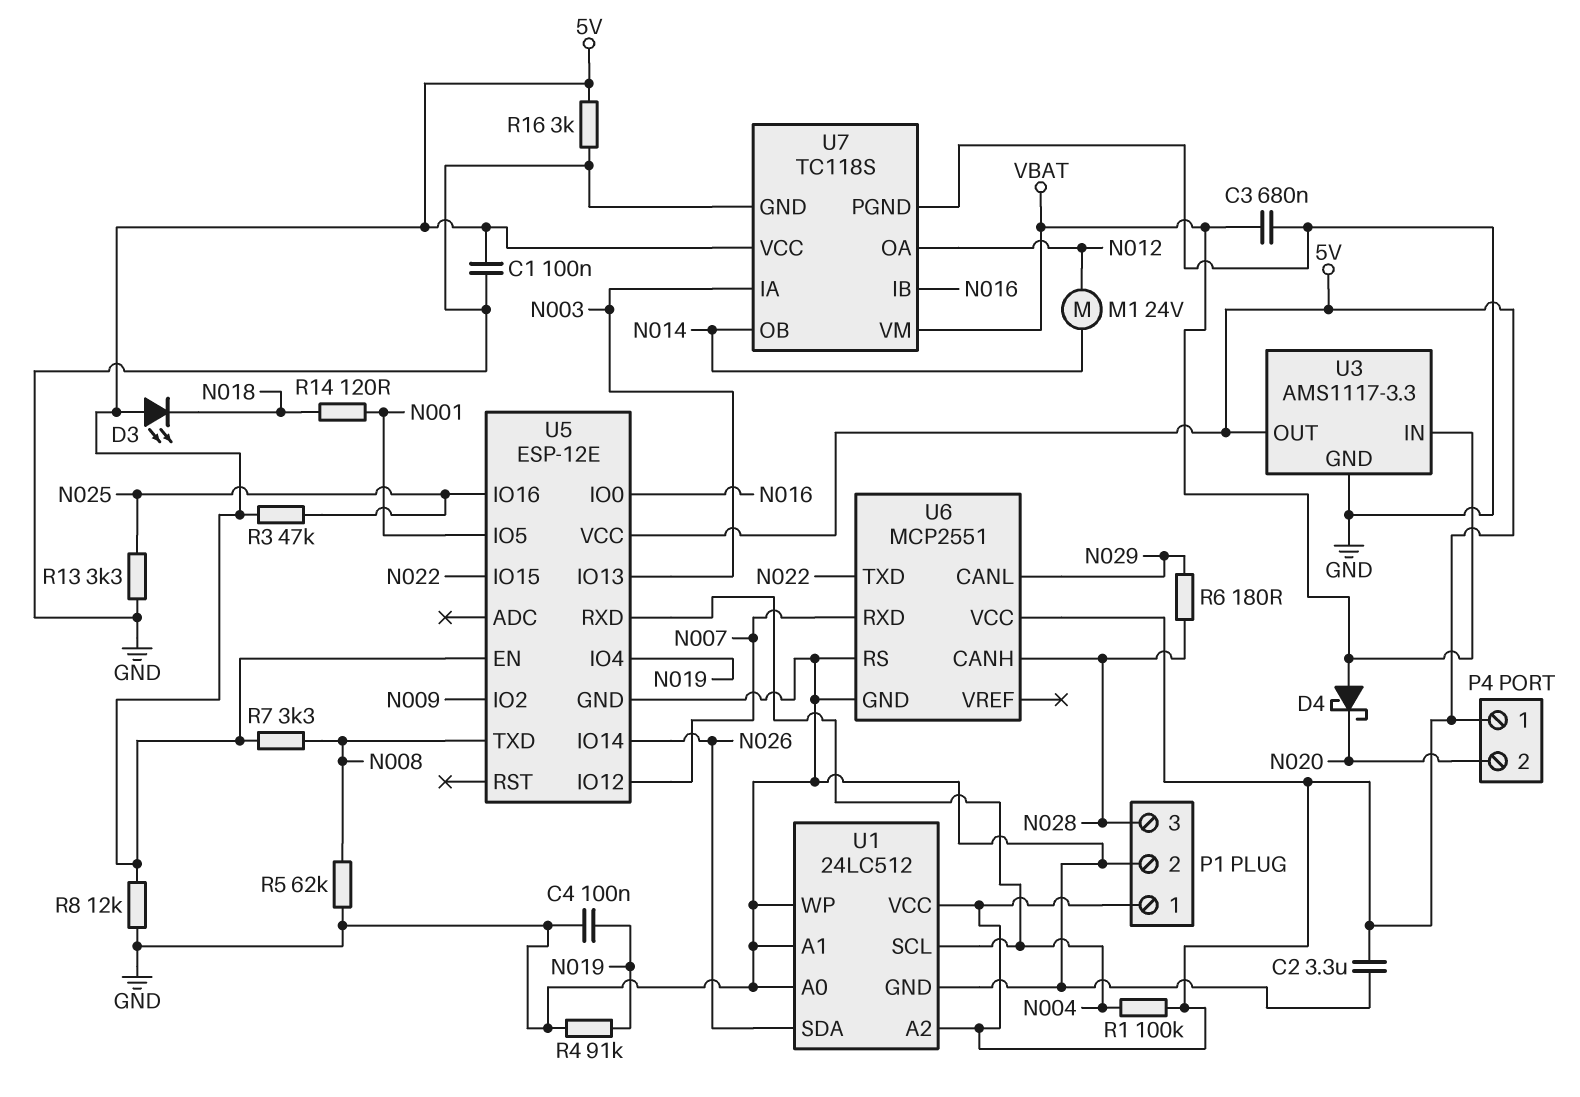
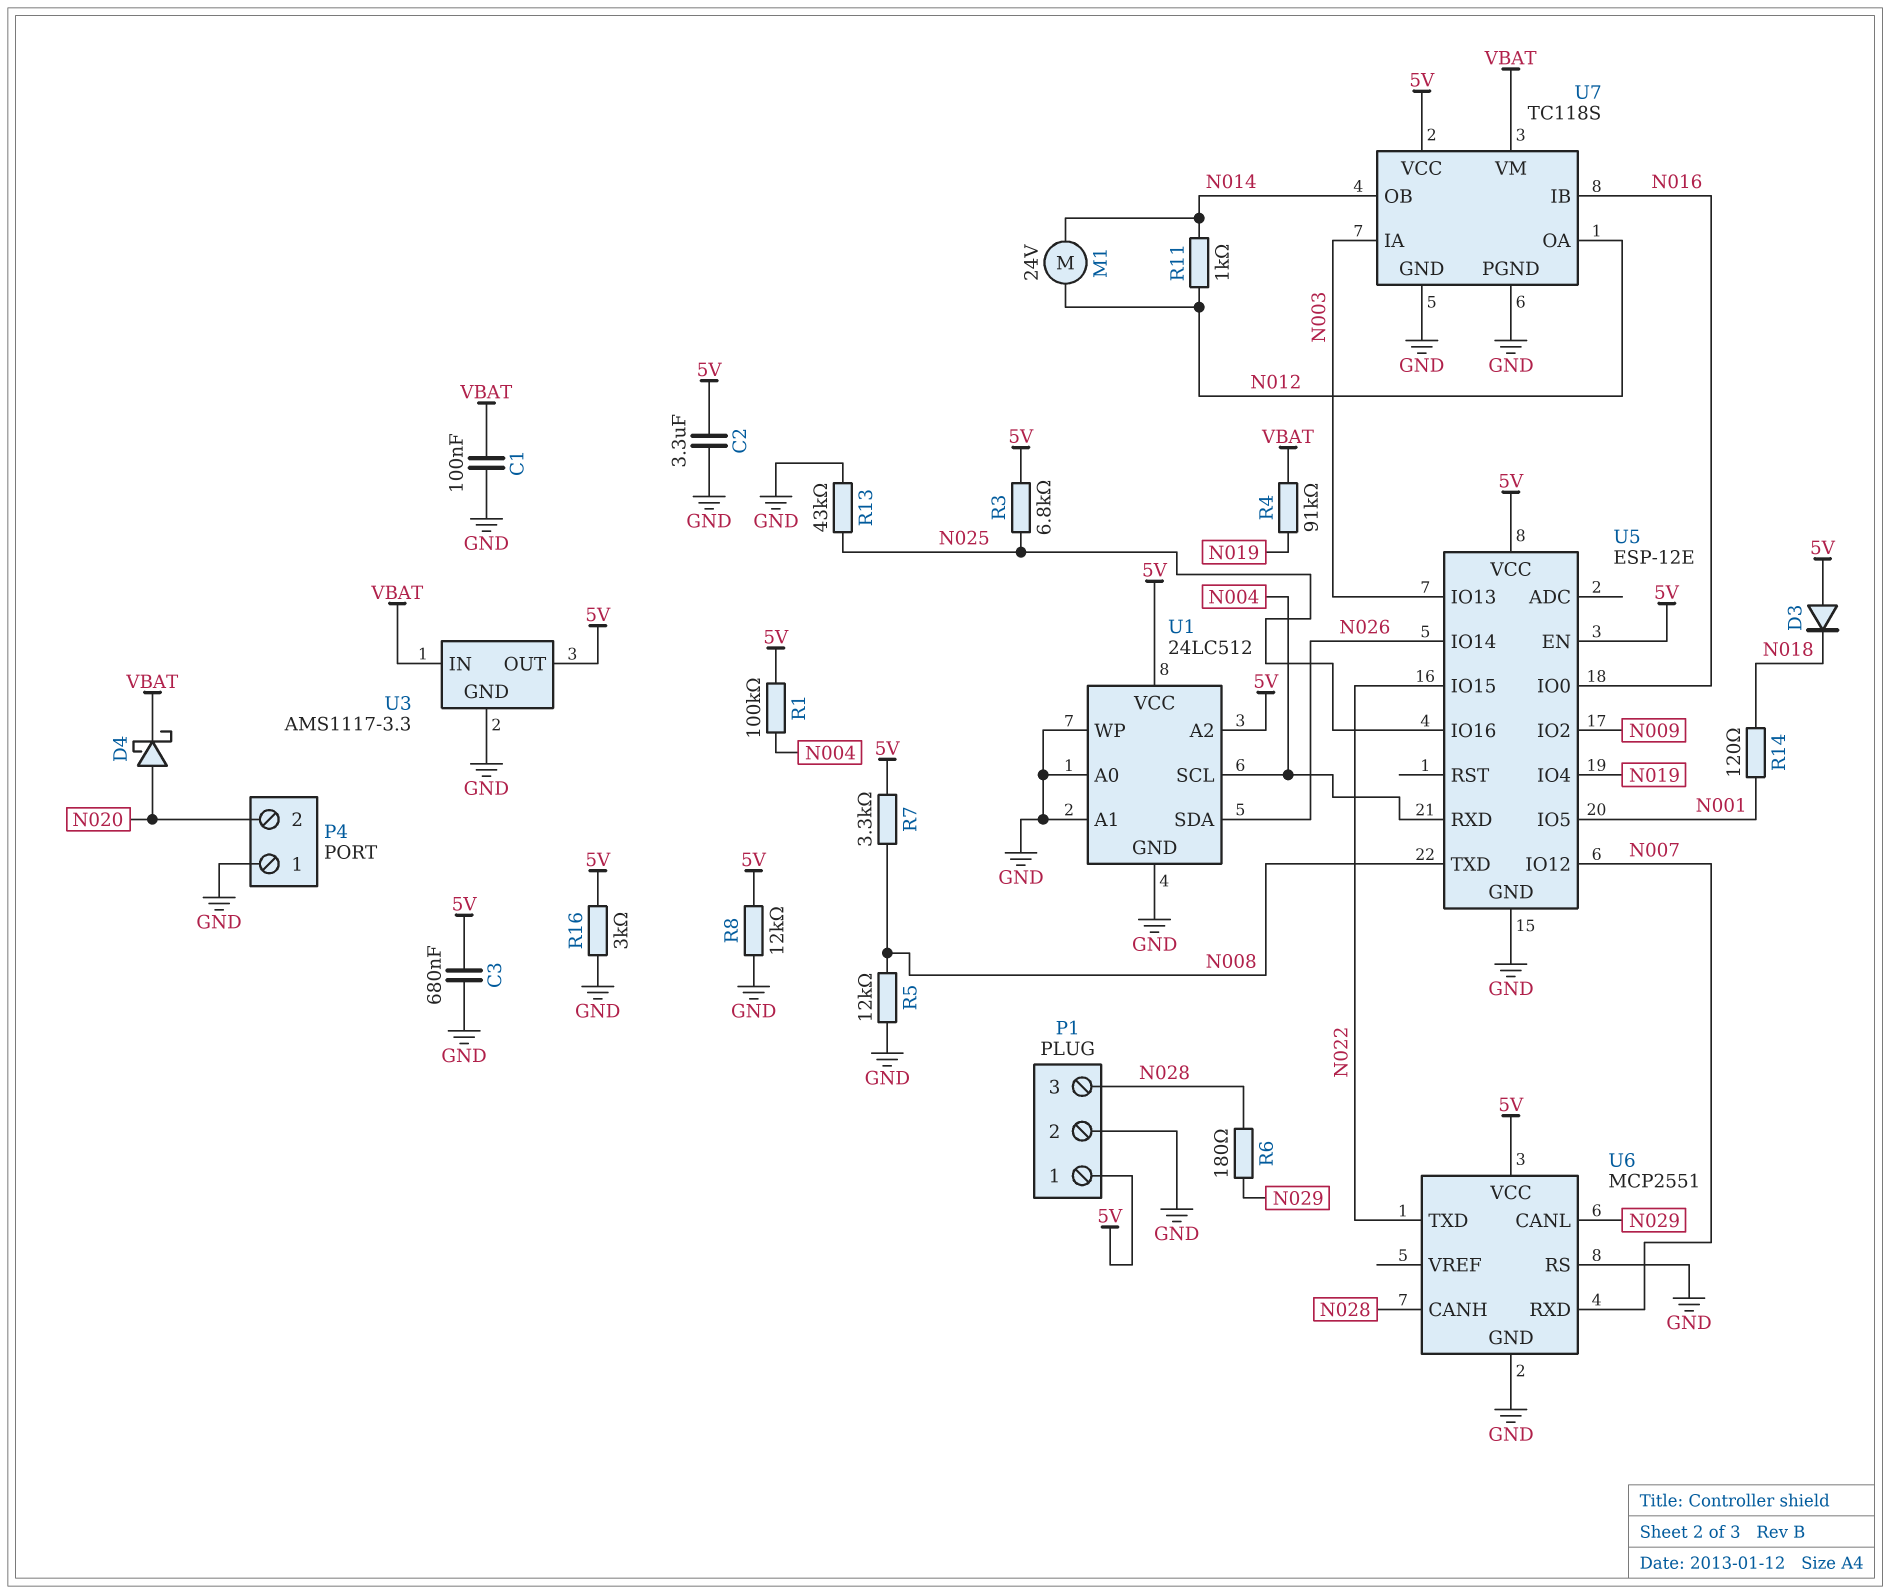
C1: 100nF (5V, GND) -> 100nF (GND, VBAT)
C3: 680nF (GND, VBAT) -> 680nF (5V, GND)
C4: 100nF (GND, N019) -> none
D3: LED (A 5V, K N018) -> diode (A 5V, K N018)
D4: schottky (A VBAT, K N020) -> schottky (A N020, K VBAT)
P4 pin 1: 5V -> GND
R3: 47k (5V, N025) -> 6.8k (5V, N025)
R4: 91k (GND, N019) -> 91k (N019, VBAT)
R5: 62k (GND, N008) -> 12k (GND, N008)
R11: none -> 1k (N012, N014)
R13: 3.3k (GND, N025) -> 43k (GND, N025)

